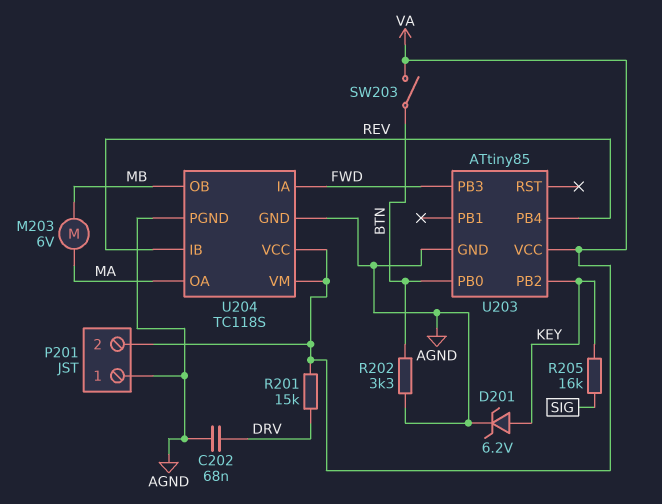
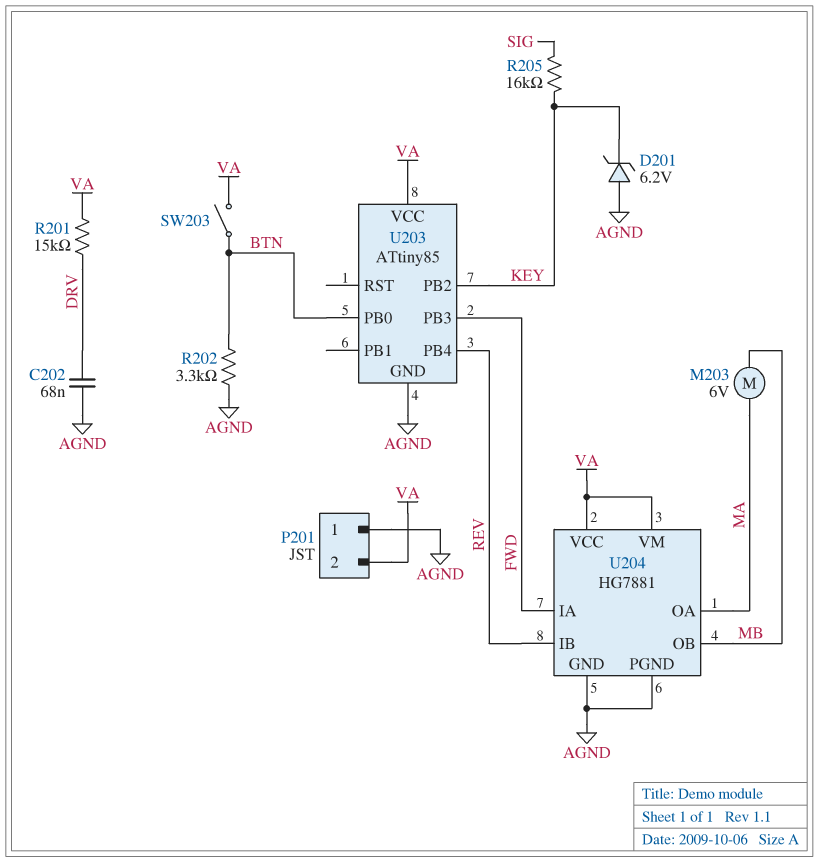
D201: zener 6.2V (A KEY, K AGND) -> zener 6.2V (A AGND, K KEY)
U204: TC118S -> HG7881

